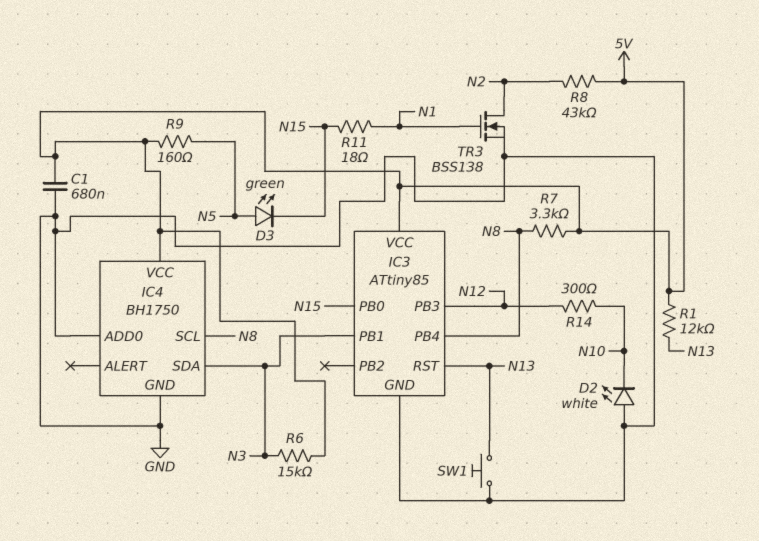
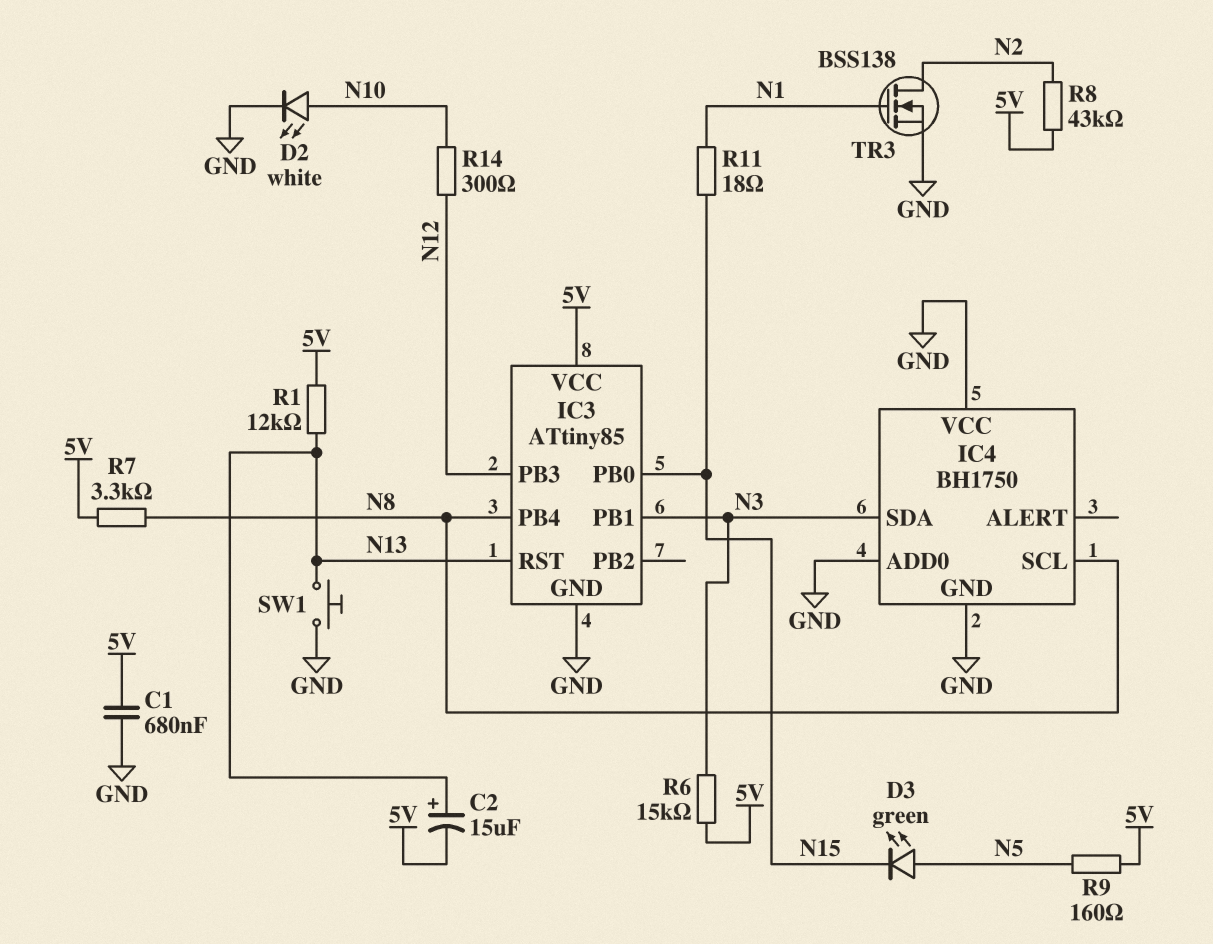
C2: none -> 15uF (plus N13, minus 5V)
D2: LED white (A GND, K N10) -> LED white (A N10, K GND)
IC4 pin VCC: 5V -> GND

